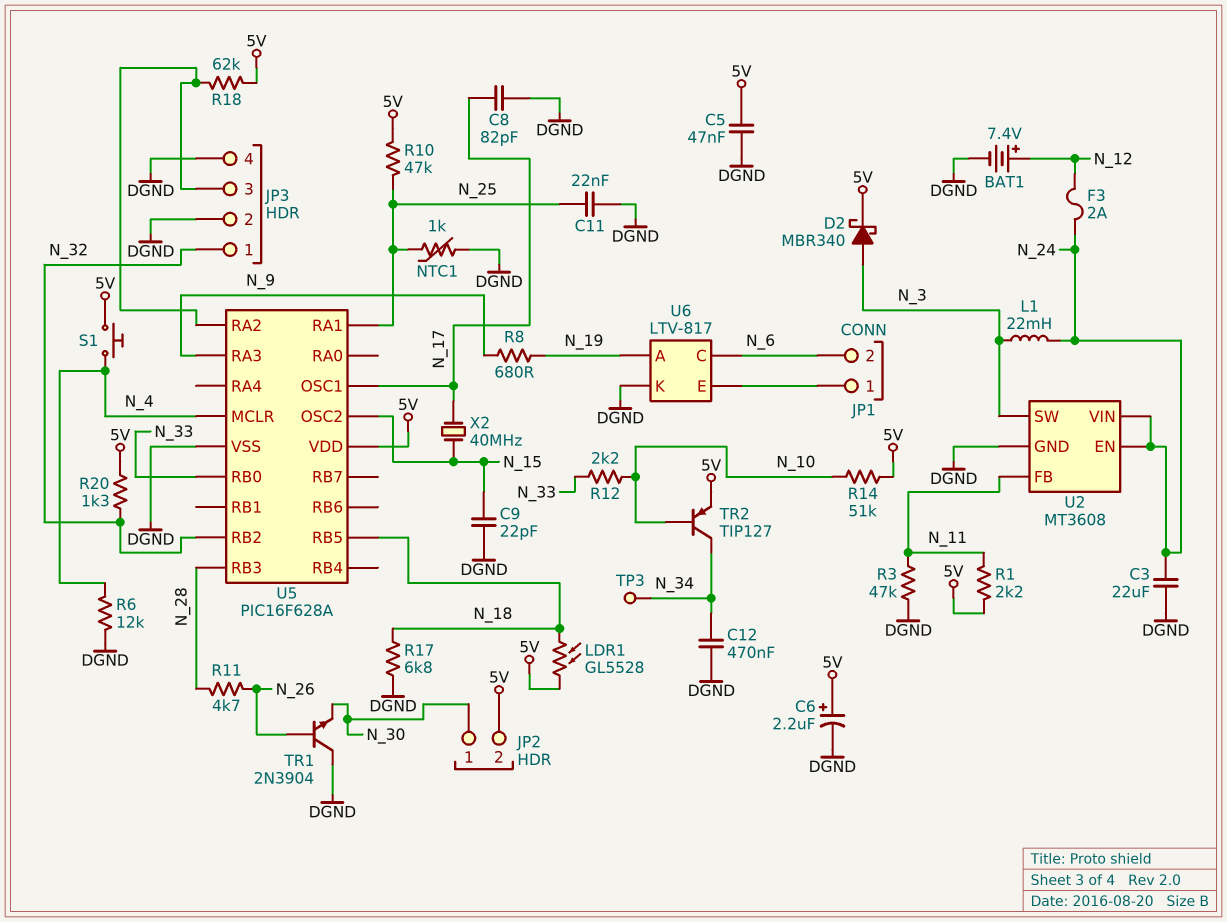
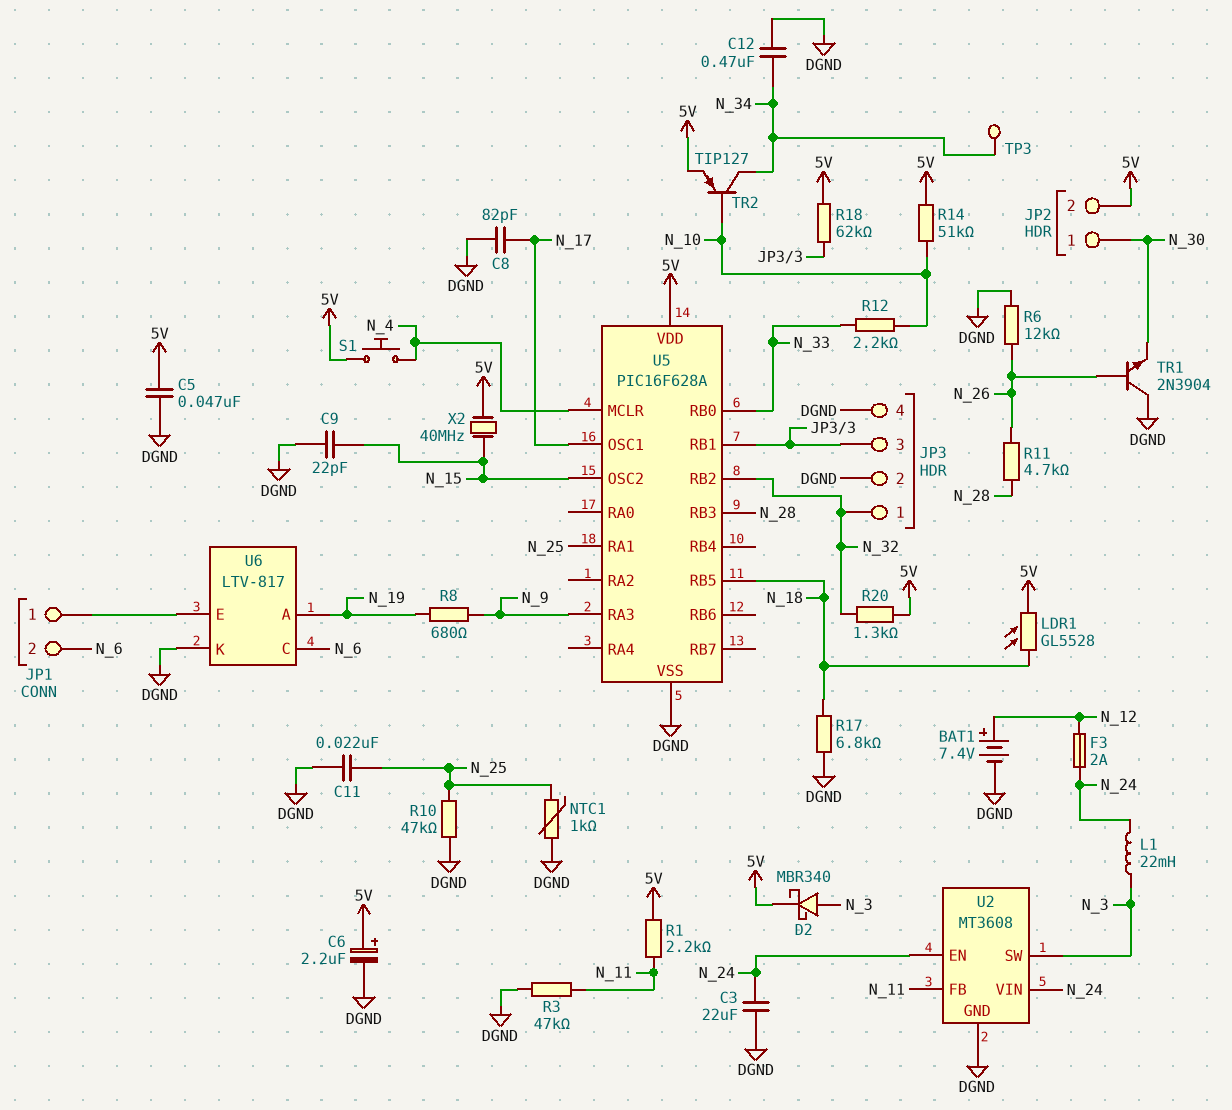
R6: 12k (DGND, N_4) -> 12k (DGND, N_26)
R10: 47k (5V, N_25) -> 47k (DGND, N_25)
U5 pin RA2: JP3/3 -> none
U5 pin RB1: none -> JP3/3
X2: 40MHz (N_15, N_17) -> 40MHz (5V, N_15)

